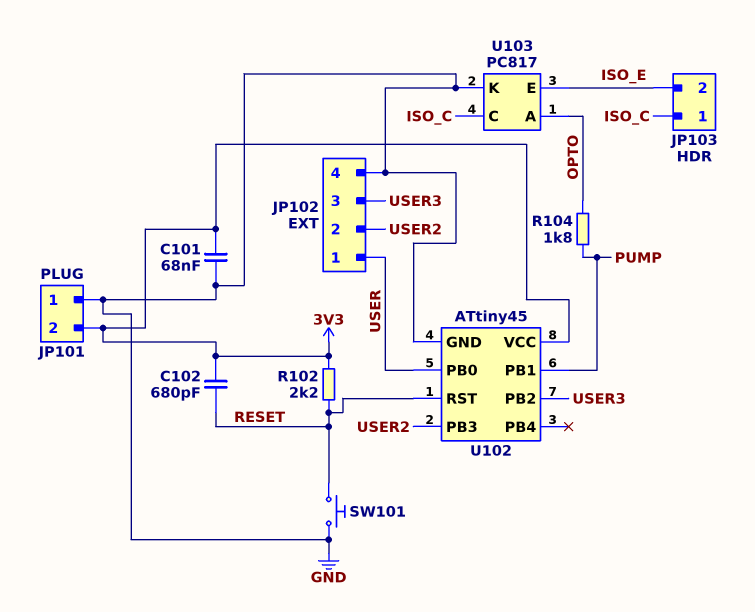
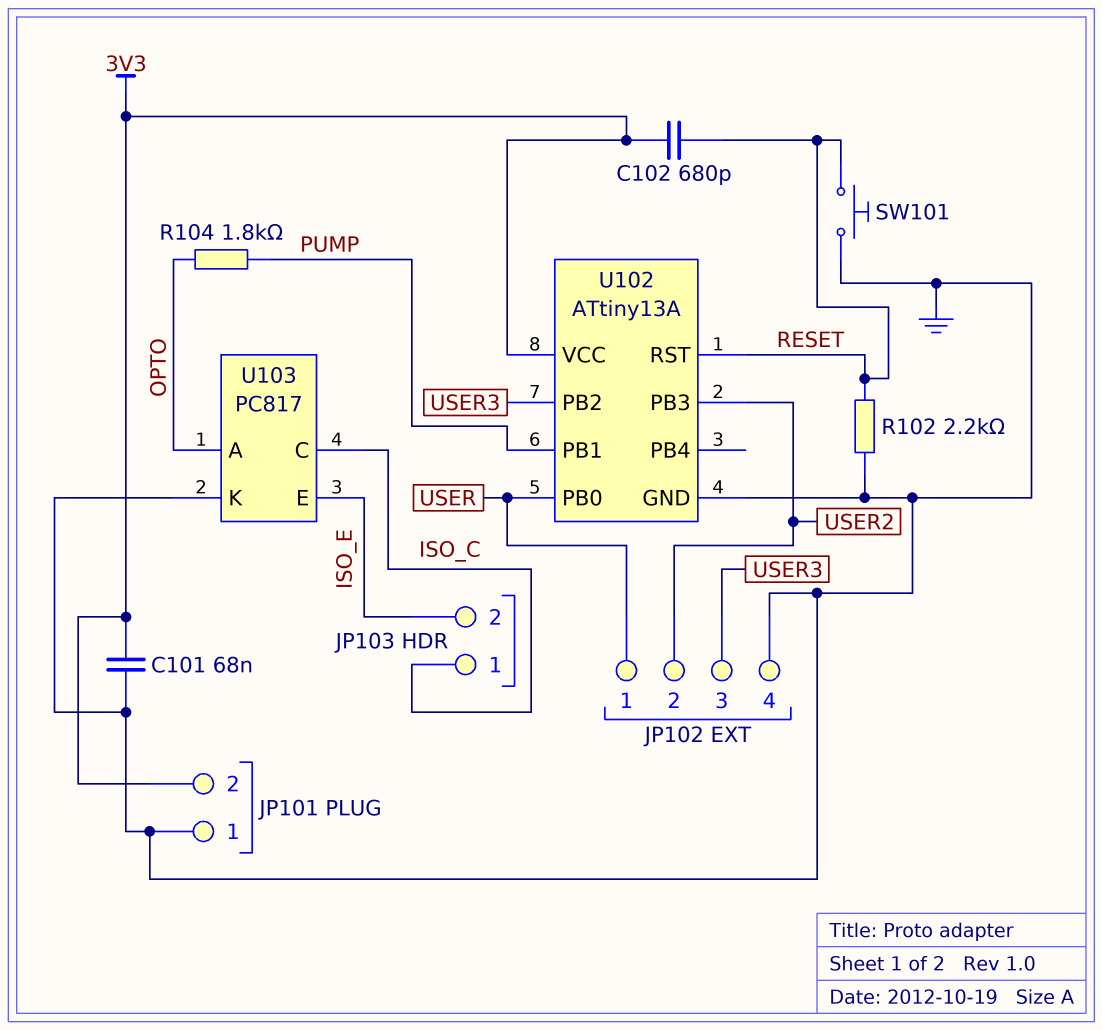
R102: 2.2k (3V3, RESET) -> 2.2k (GND, RESET)
U102: ATtiny45 -> ATtiny13A

